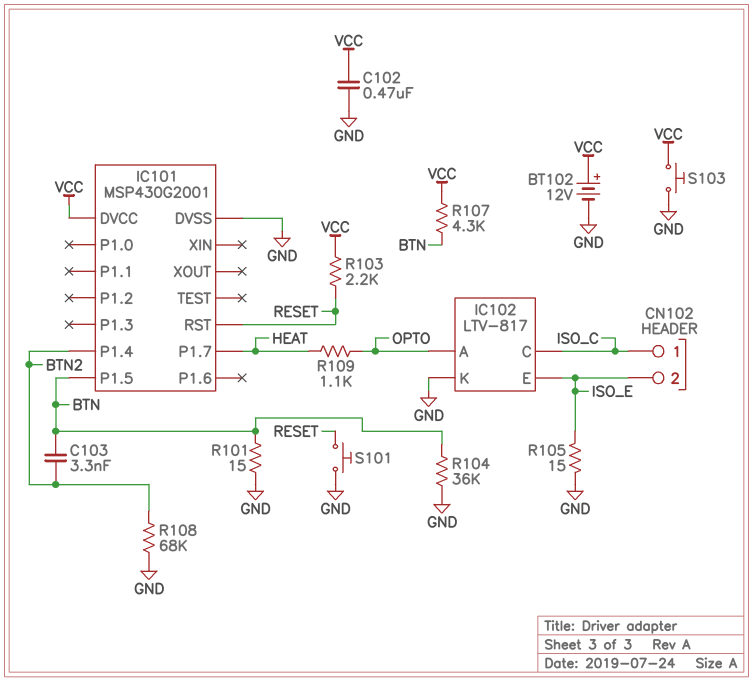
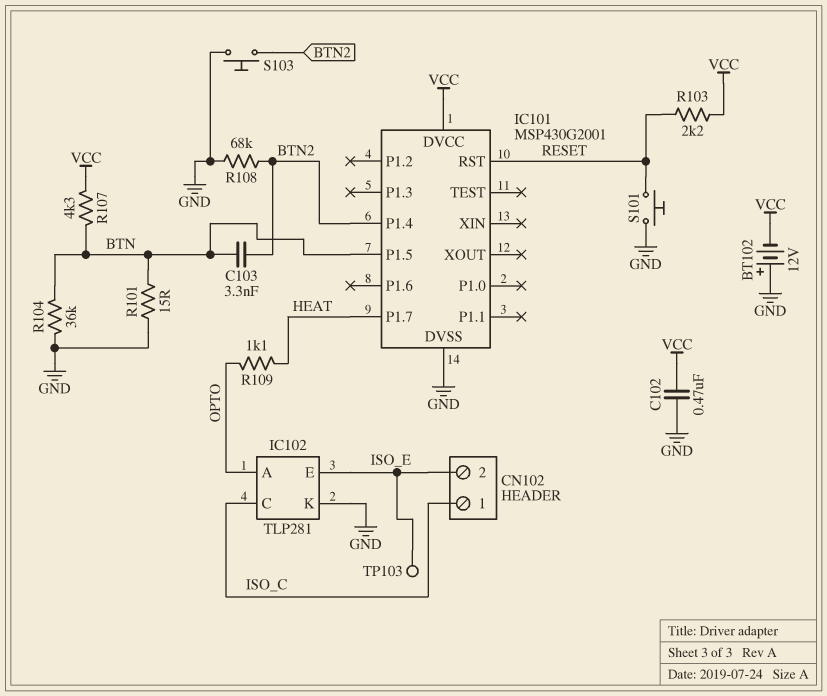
BT102: 12V (plus VCC, minus GND) -> 12V (plus GND, minus VCC)
IC102: LTV-817 -> TLP281
R105: 15 (GND, ISO_E) -> none
S103: button (GND, VCC) -> button (BTN2, GND)
TP103: none -> test point (ISO_E)

